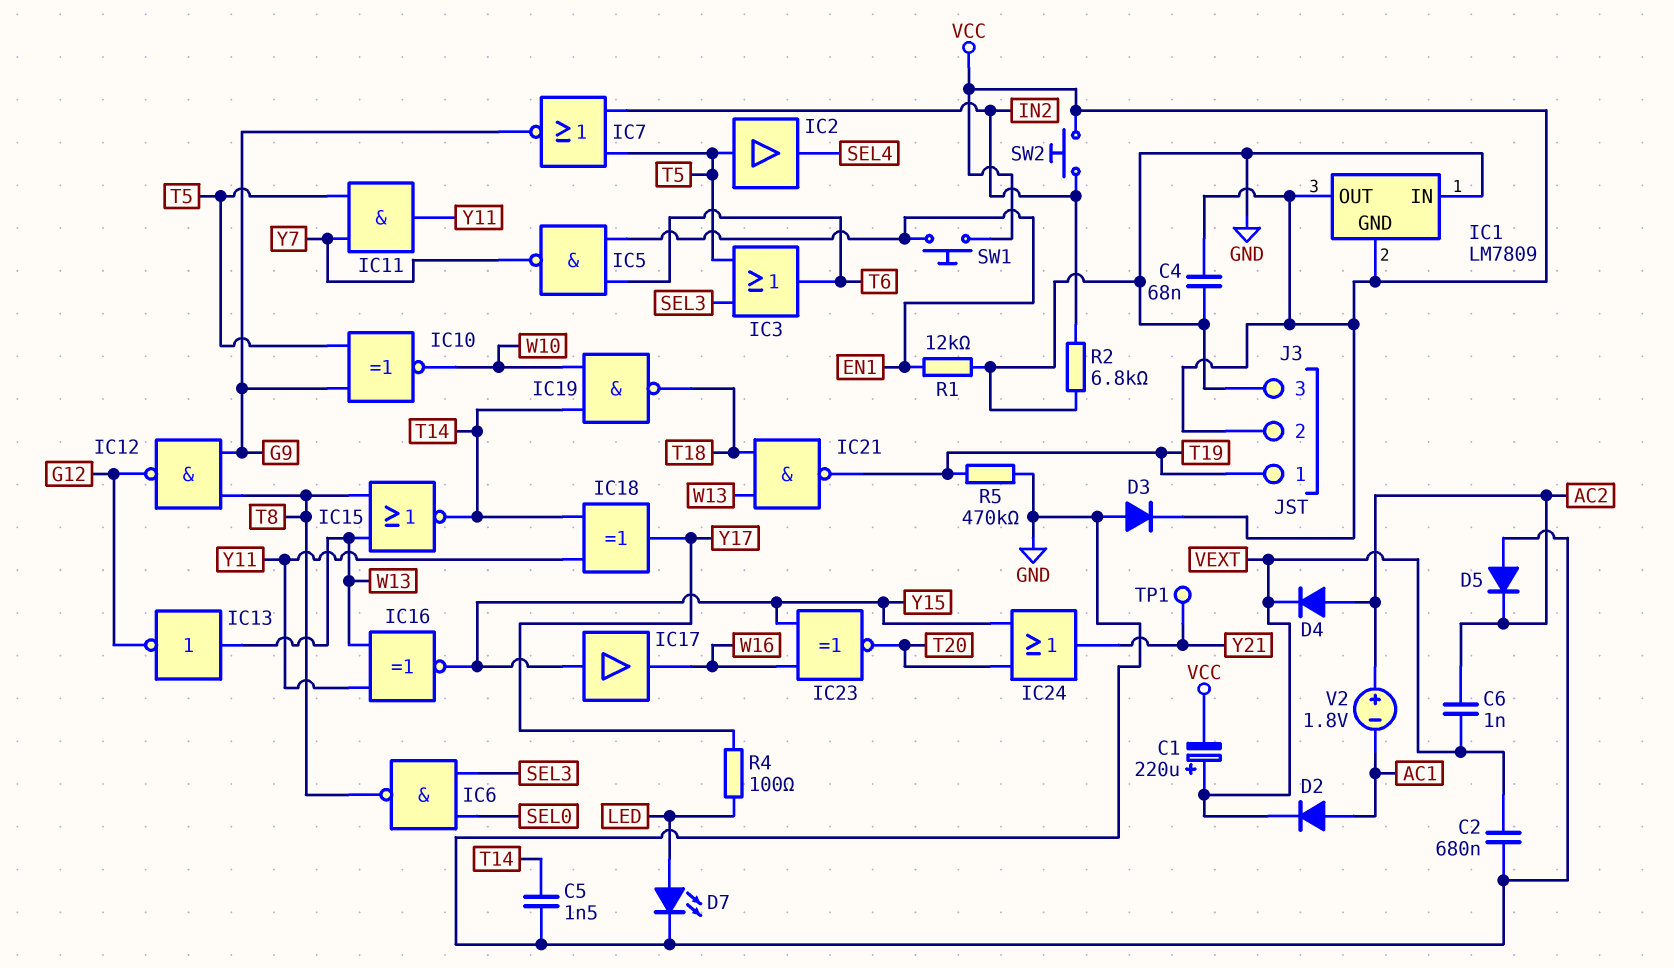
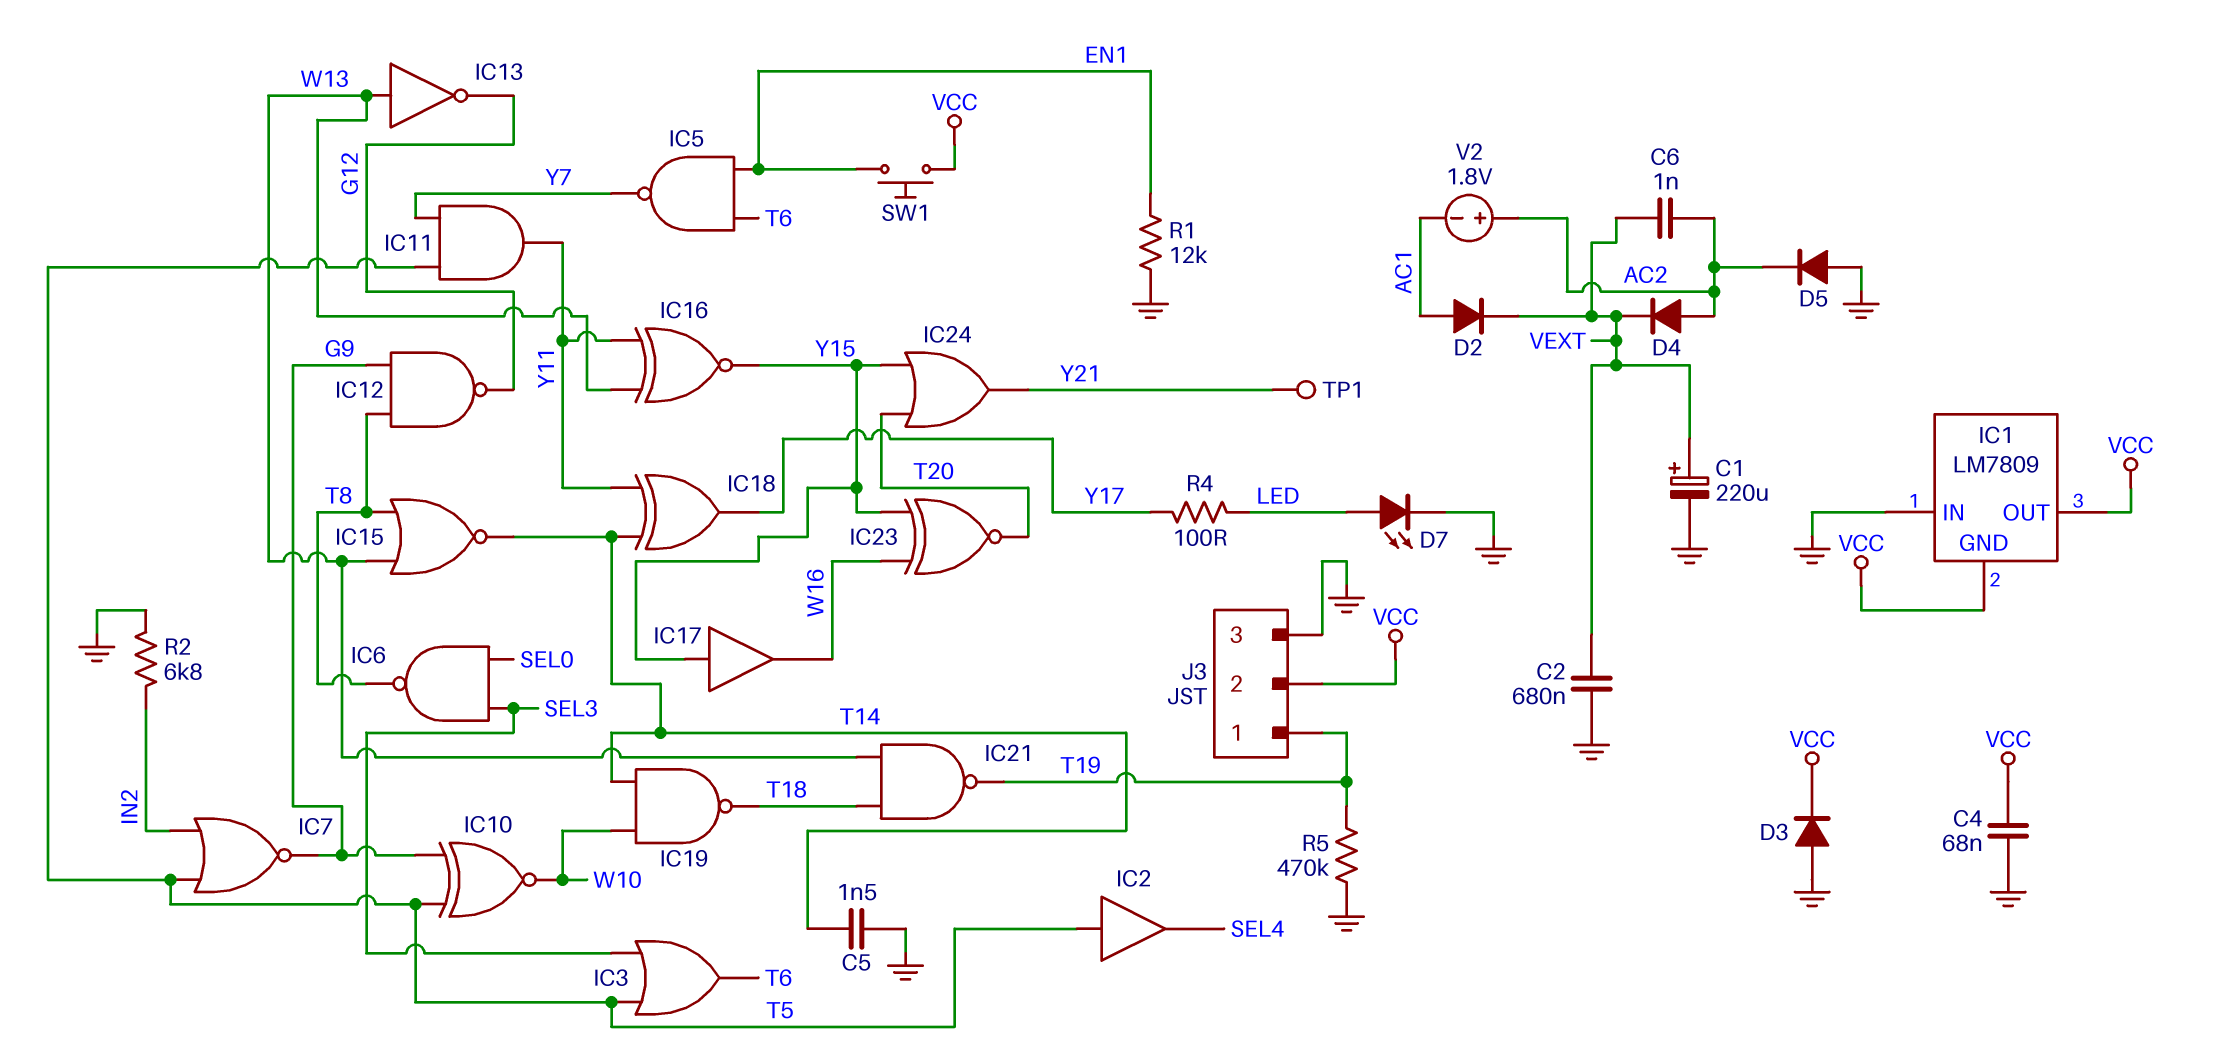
C1: 220uF (plus VEXT, minus VCC) -> 220uF (plus VEXT, minus GND)
SW2: button (IN2, VCC) -> none

